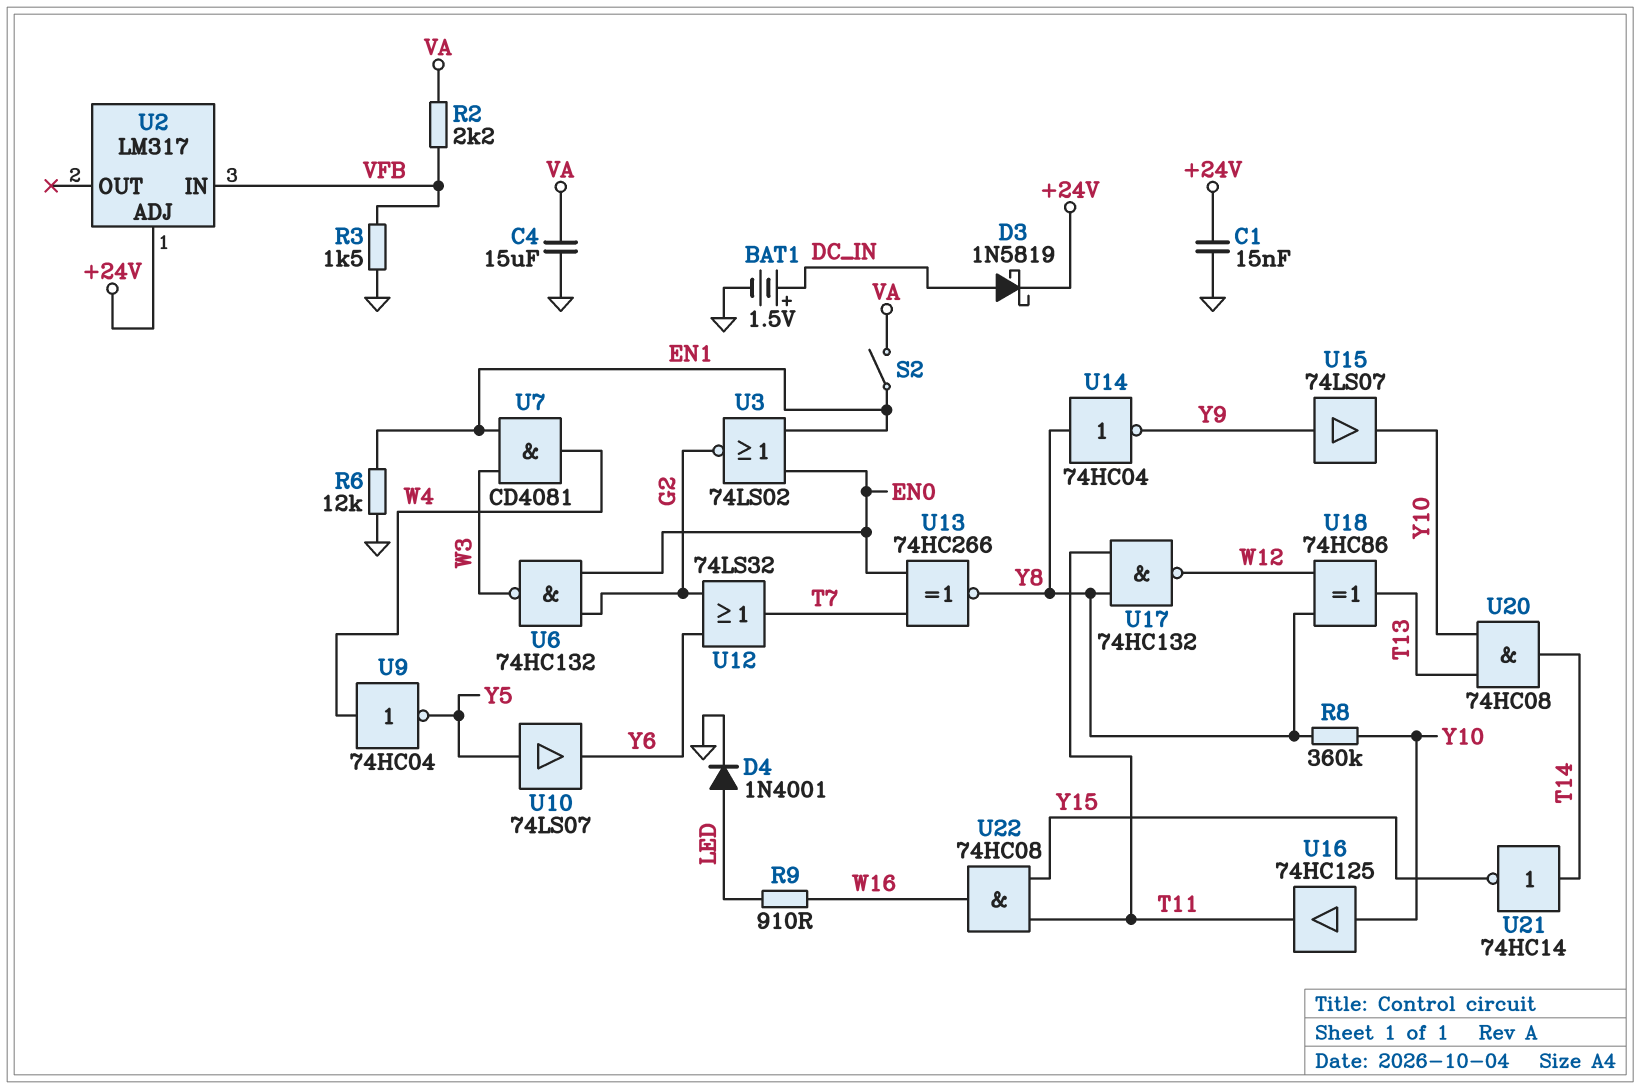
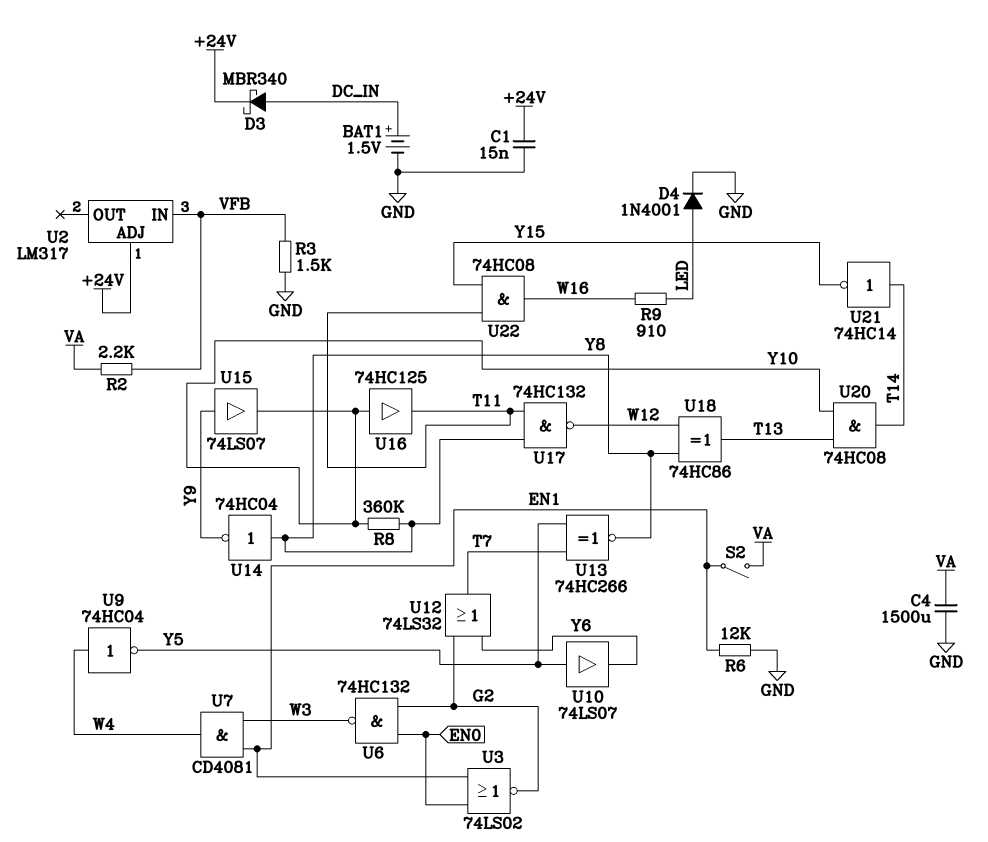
C4: 15uF (GND, VA) -> 1500uF (GND, VA)
D3: schottky 1N5819 (A DC_IN, K +24V) -> schottky MBR340 (A DC_IN, K +24V)
U13: XNOR 74HC266 (in EN0, in T7, out Y8) -> XNOR 74HC266 (in T7, in Y5, out Y8)

